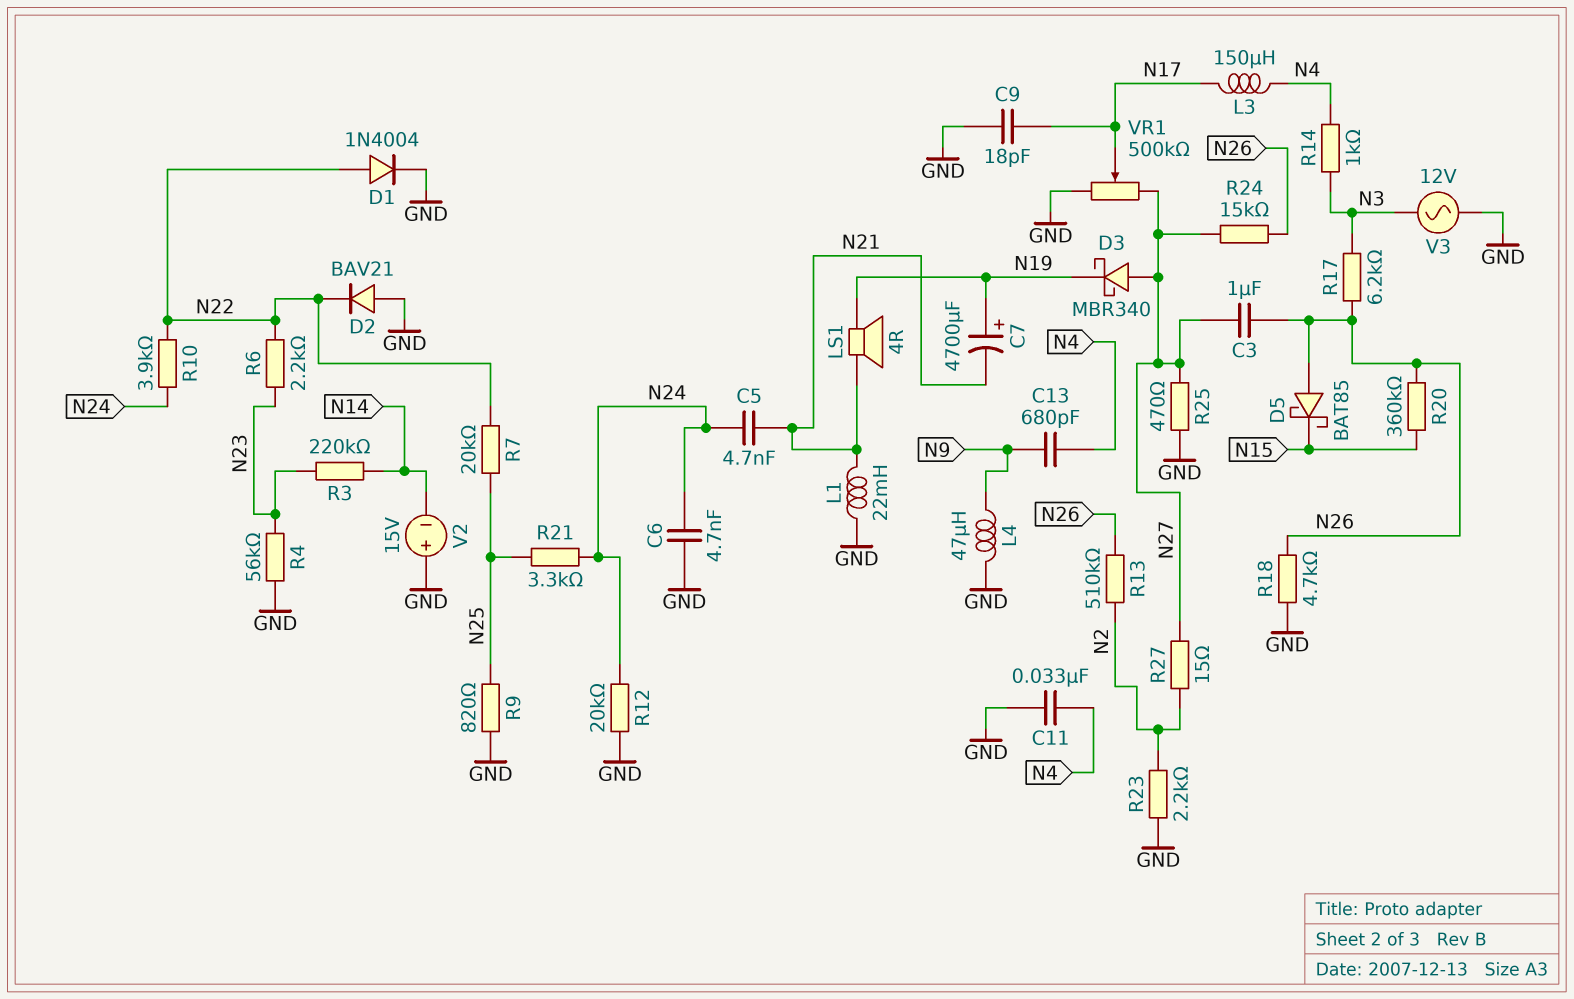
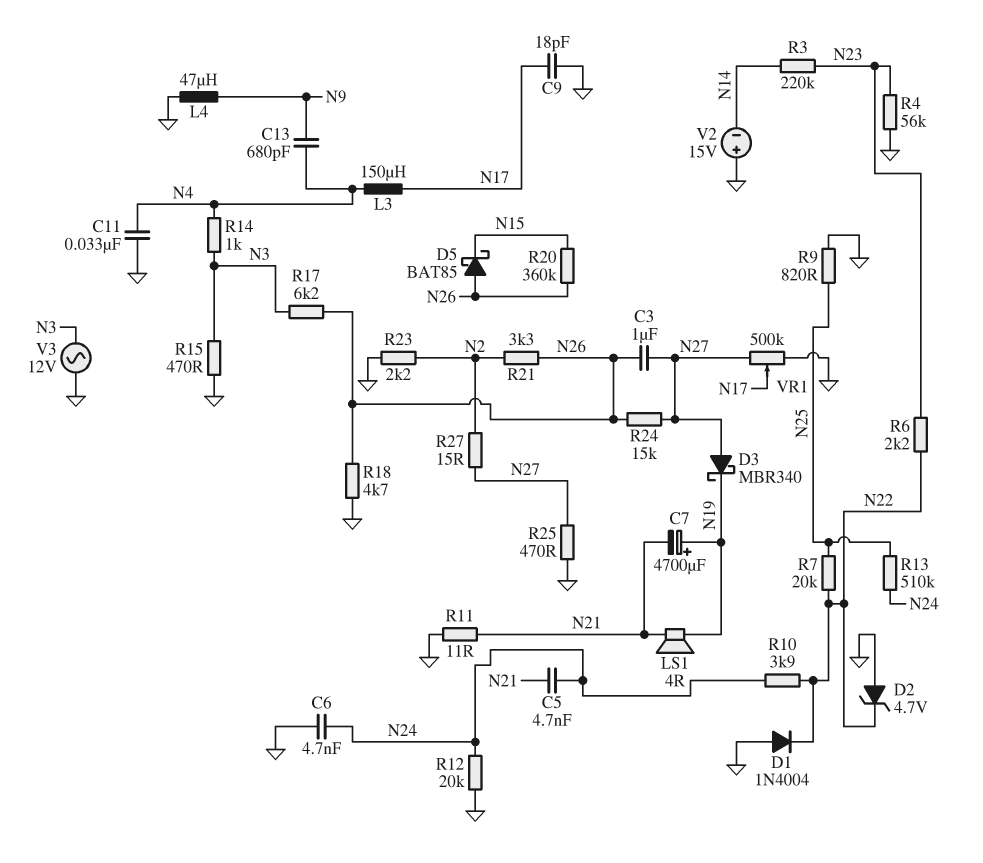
D1: diode 1N4004 (A N22, K GND) -> diode 1N4004 (A GND, K N22)
D2: diode BAV21 (A GND, K N22) -> zener 4.7V (A GND, K N22)
L1: 22mH (GND, N21) -> none
R11: none -> 11 (GND, N21)
R13: 510k (N2, N26) -> 510k (N24, N25)
R15: none -> 470 (GND, N3)
R21: 3.3k (N24, N25) -> 3.3k (N2, N26)

